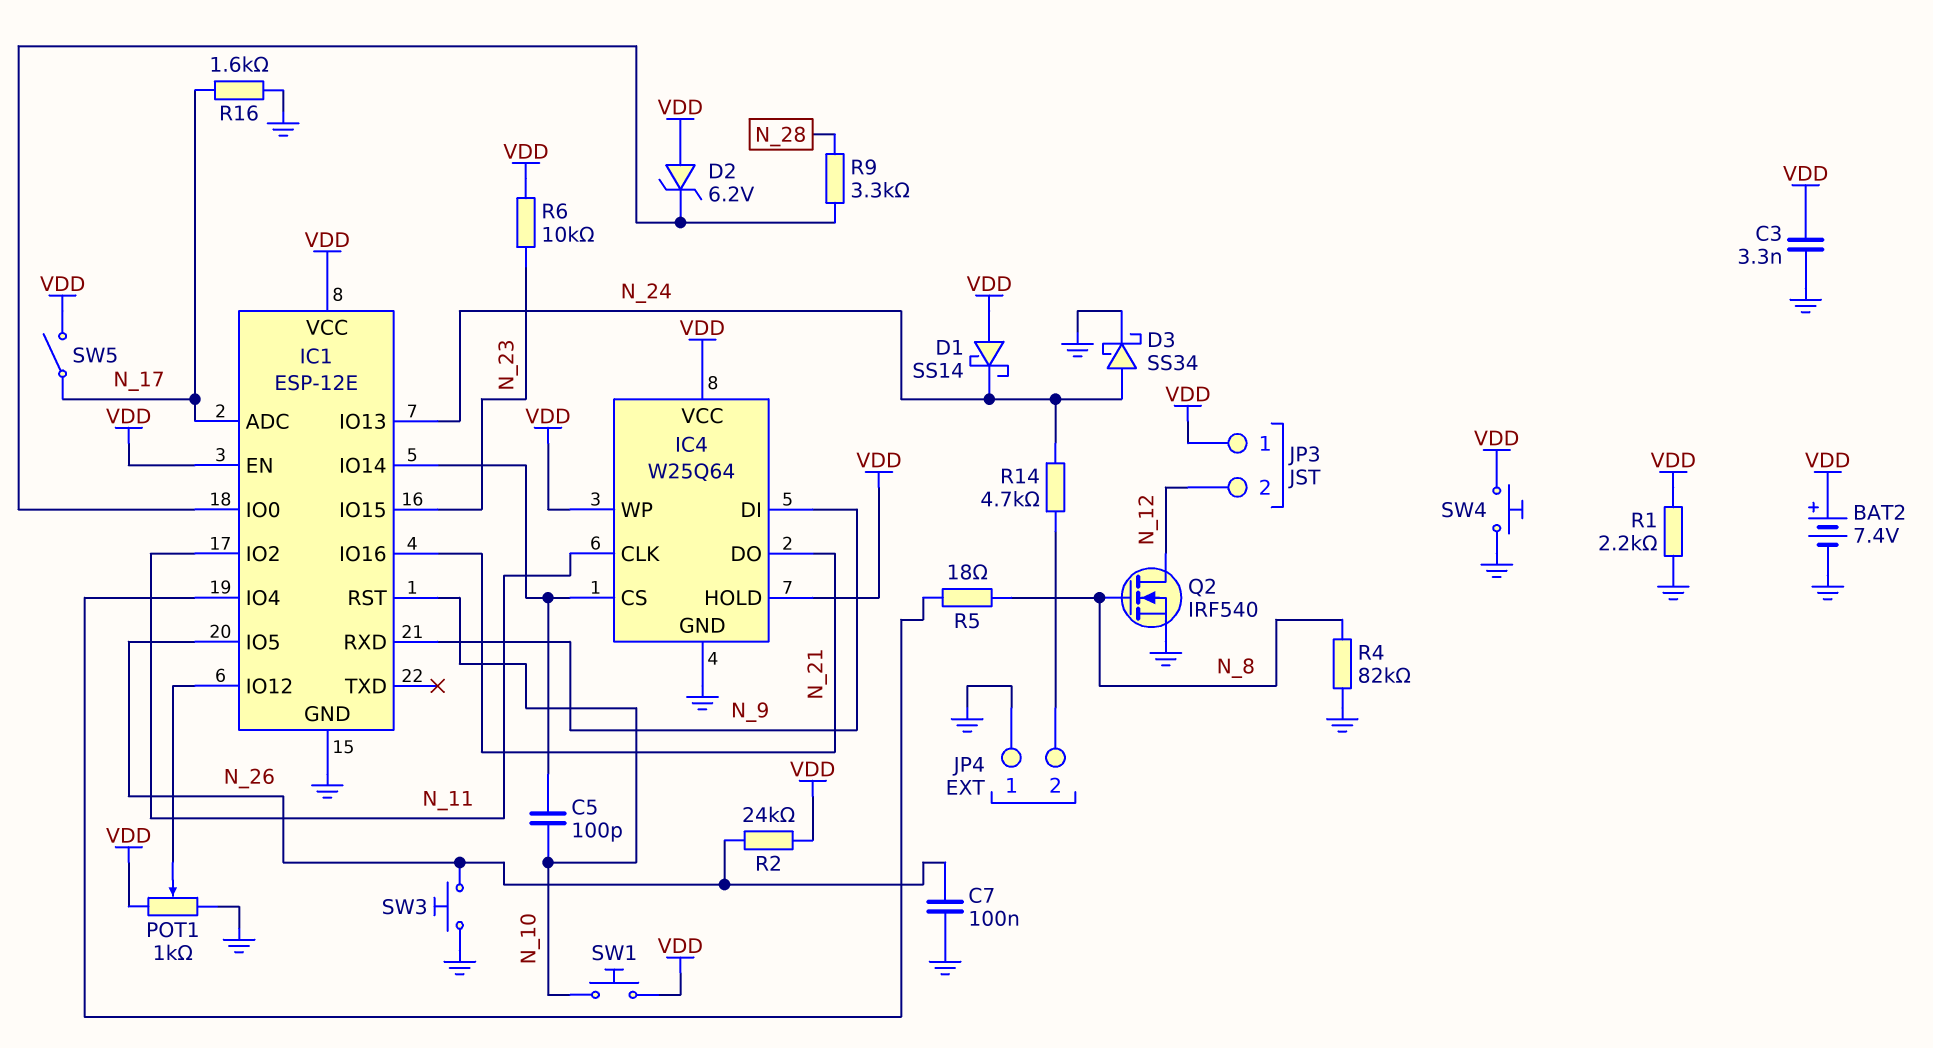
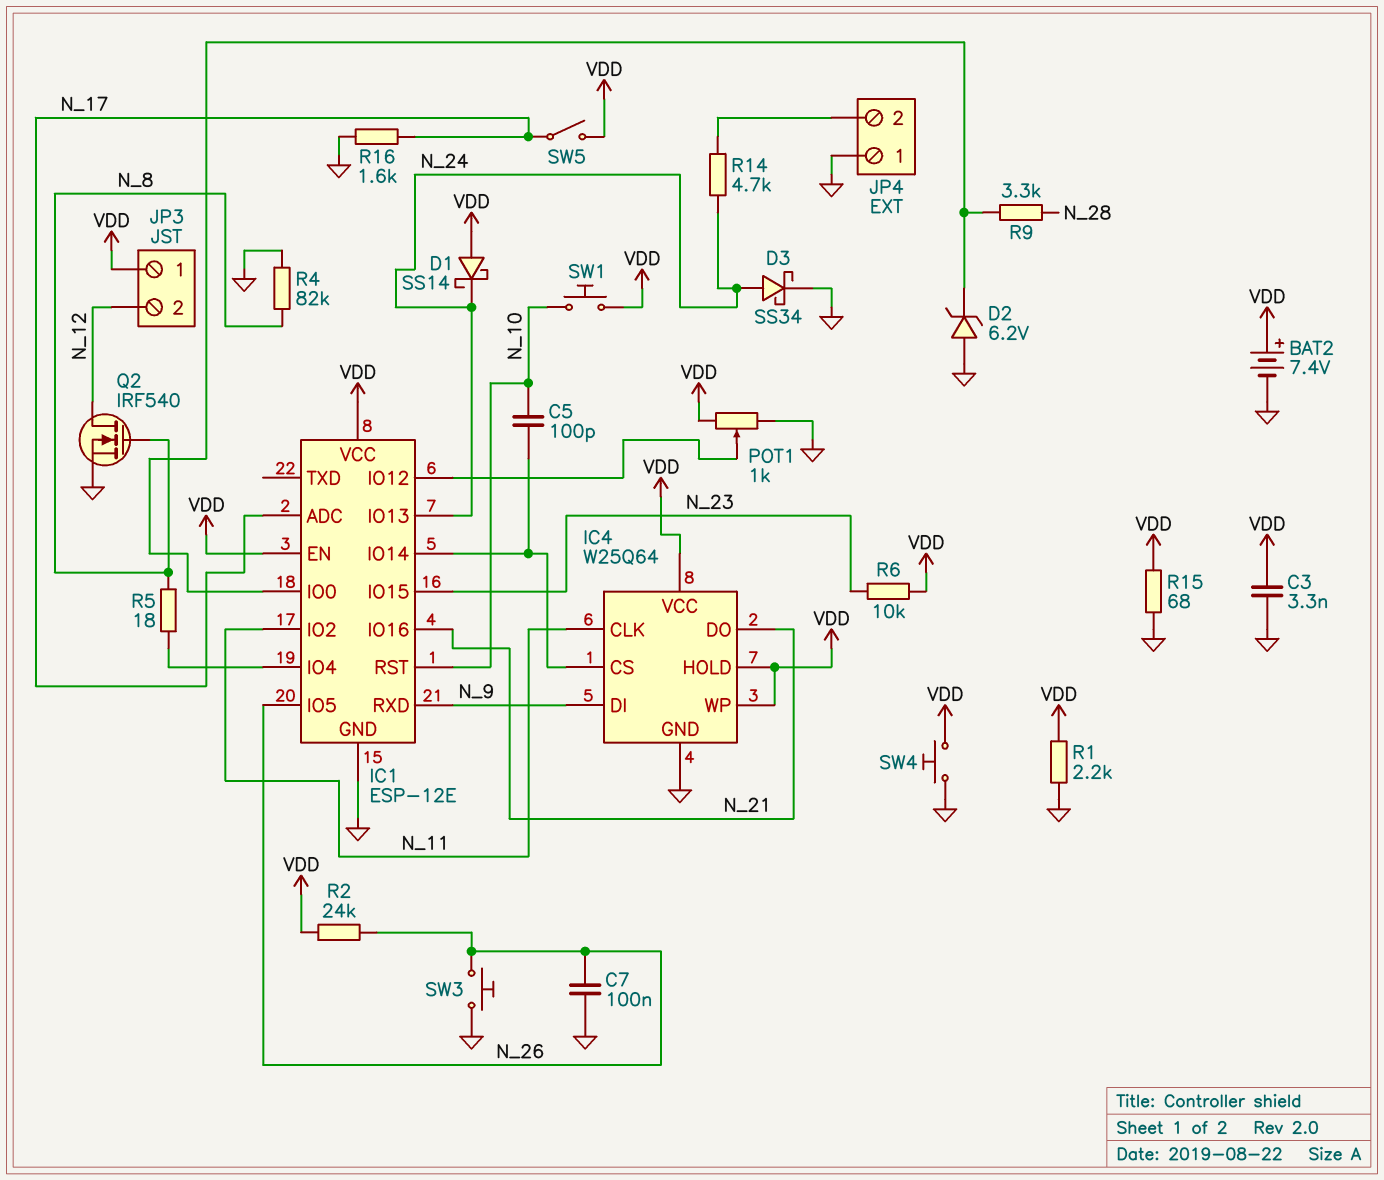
D2: zener 6.2V (A VDD, K IC1/IO0) -> zener 6.2V (A GND, K IC1/IO0)
R15: none -> 68 (GND, VDD)

